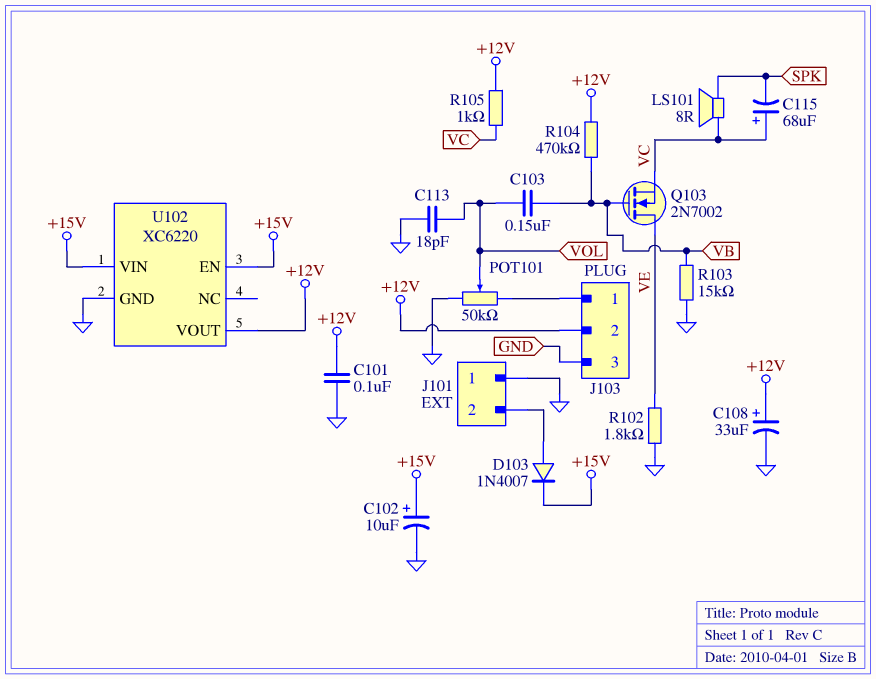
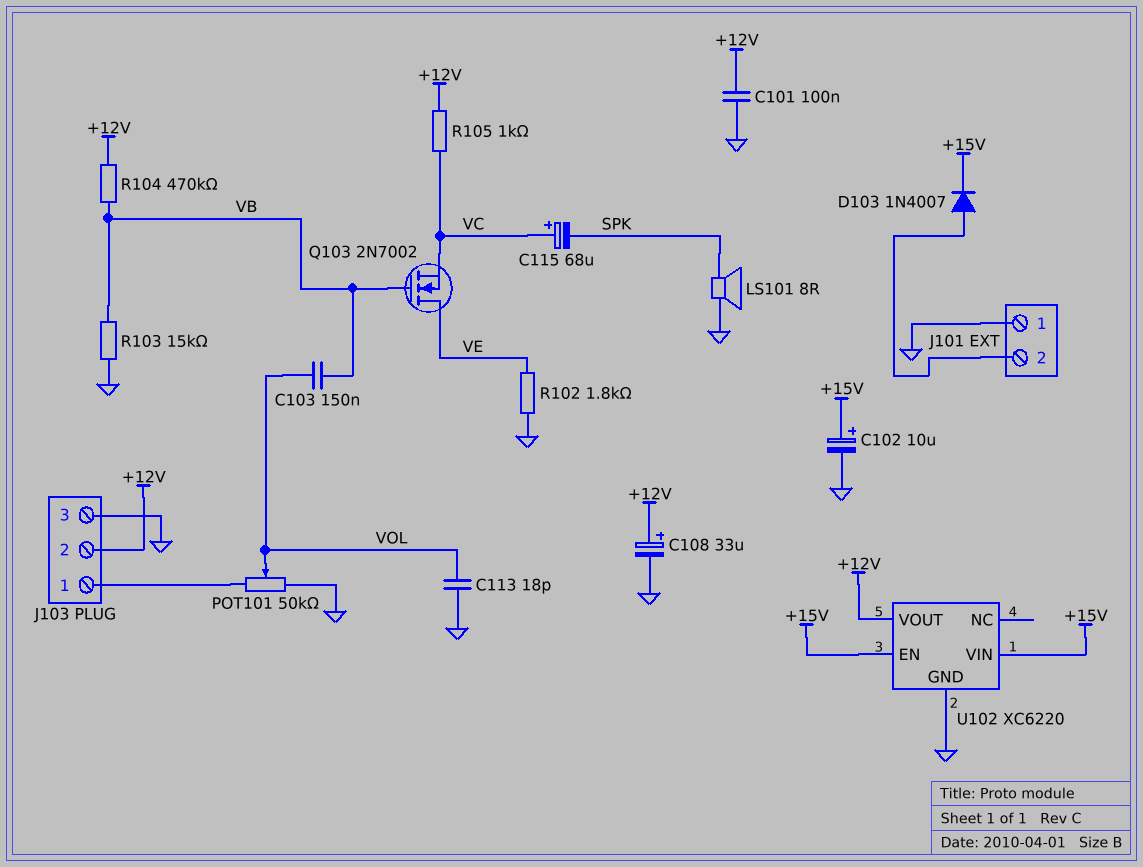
LS101: speaker 8R (SPK, VC) -> speaker 8R (GND, SPK)

